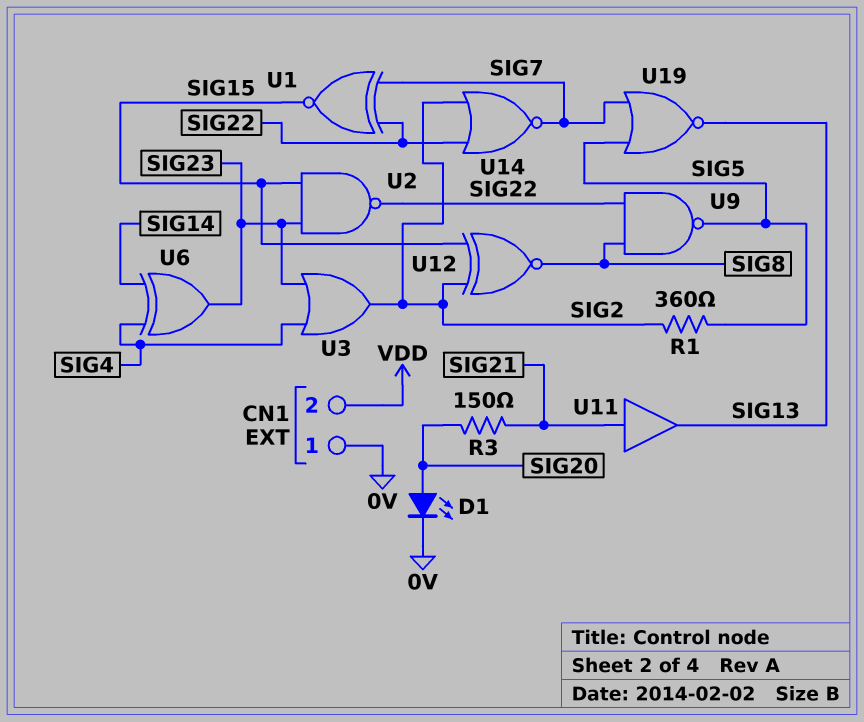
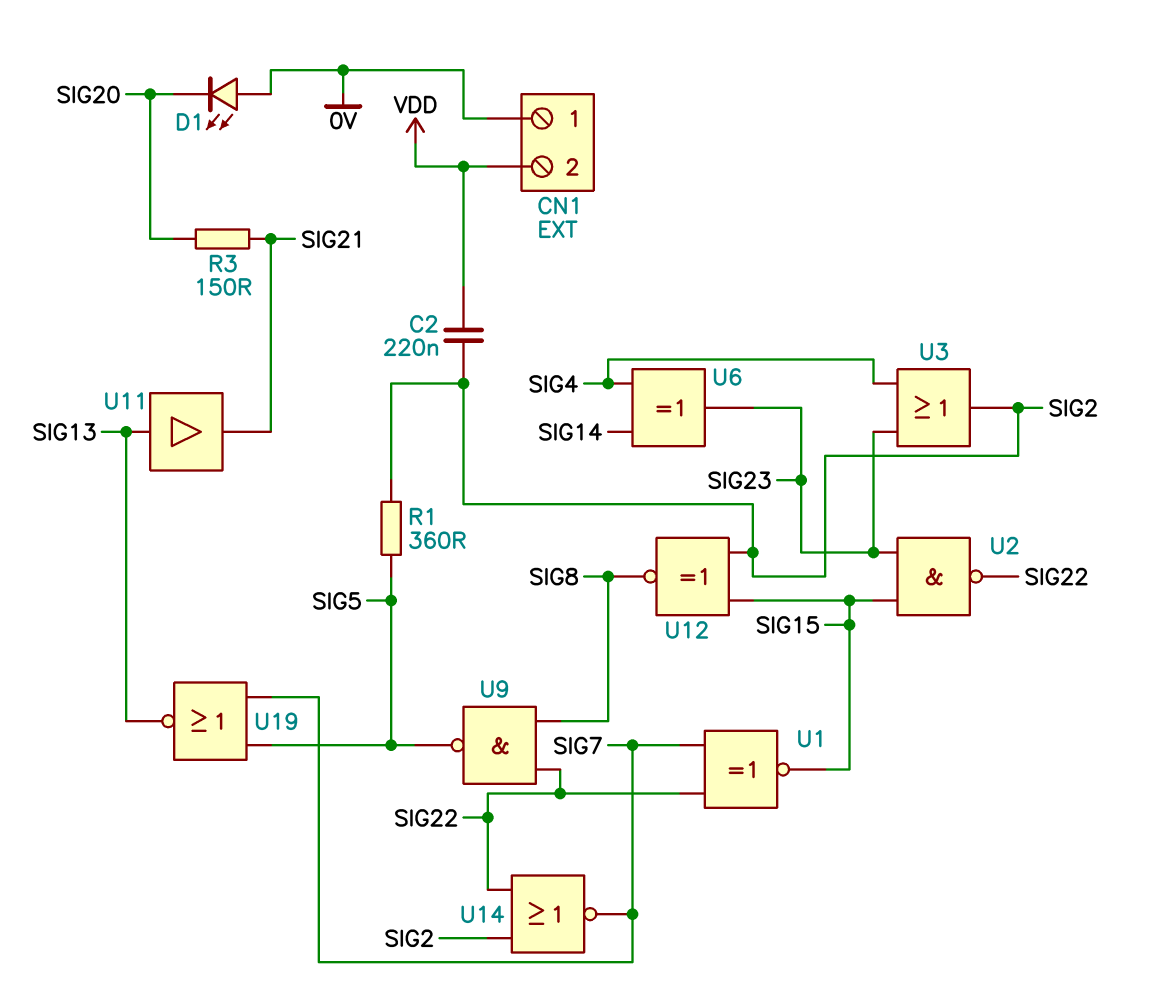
C2: none -> 220nF (SIG2, VDD)
D1: LED (A SIG20, K 0V) -> LED (A 0V, K SIG20)
U11: buffer (in SIG21, out SIG13) -> buffer (in SIG13, out SIG21)

